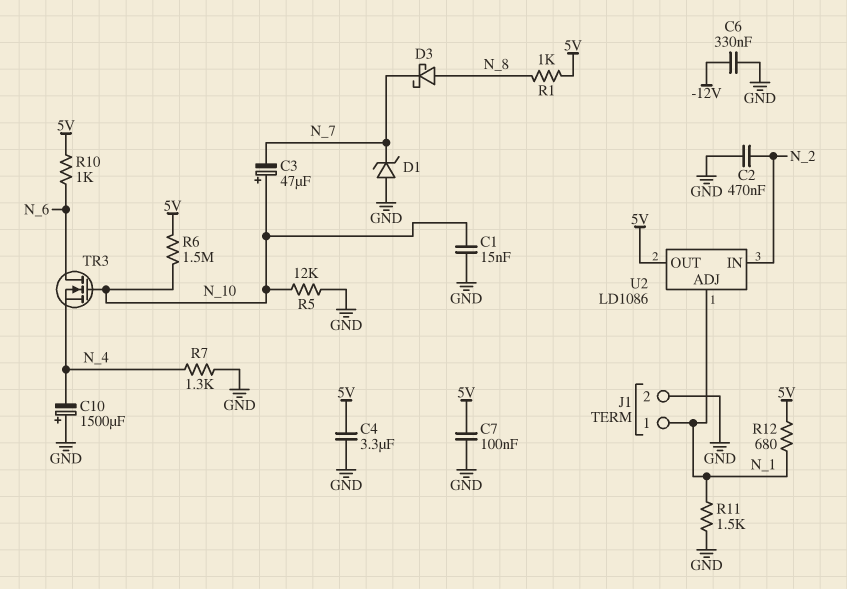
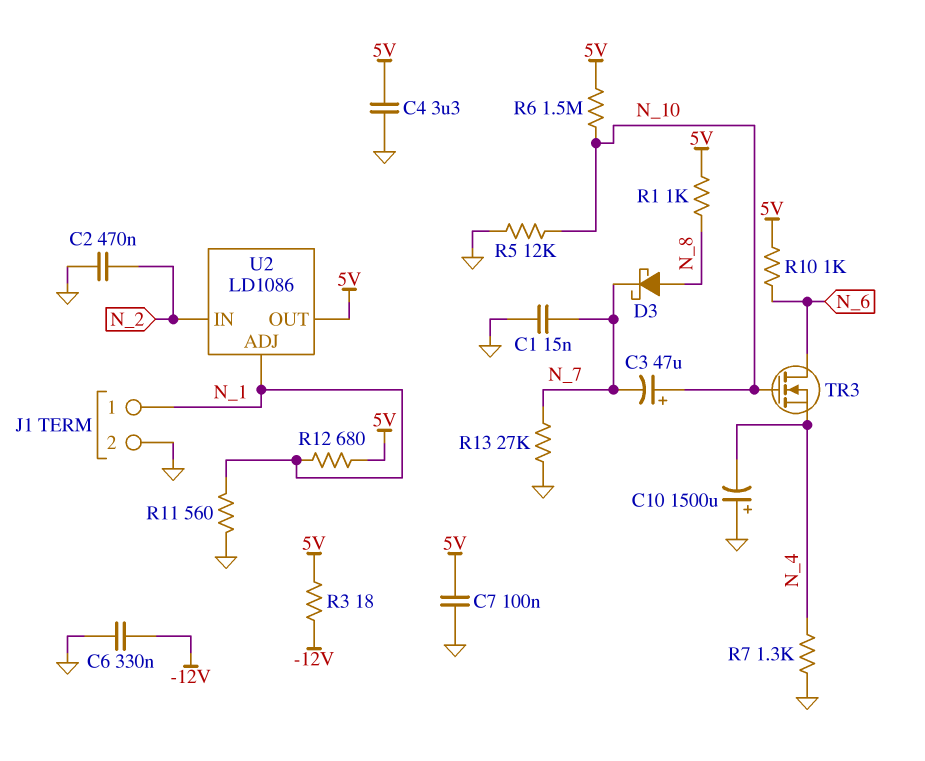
C1: 15nF (GND, N_10) -> 15nF (GND, N_7)
D1: zener (A GND, K N_7) -> none
R3: none -> 18 (-12V, 5V)
R11: 1.5k (GND, N_1) -> 560 (GND, N_1)
R13: none -> 27k (GND, N_7)

